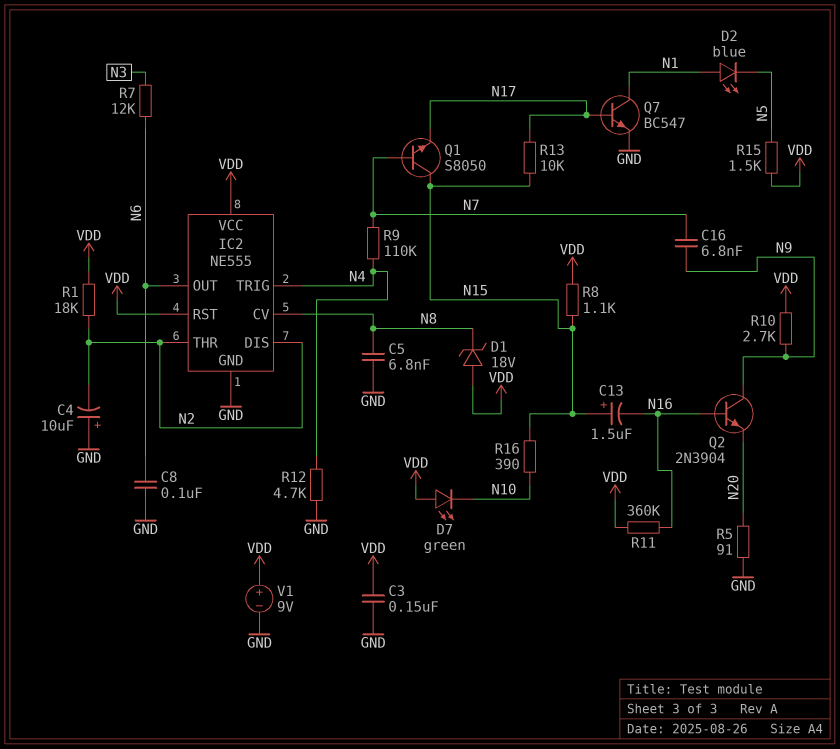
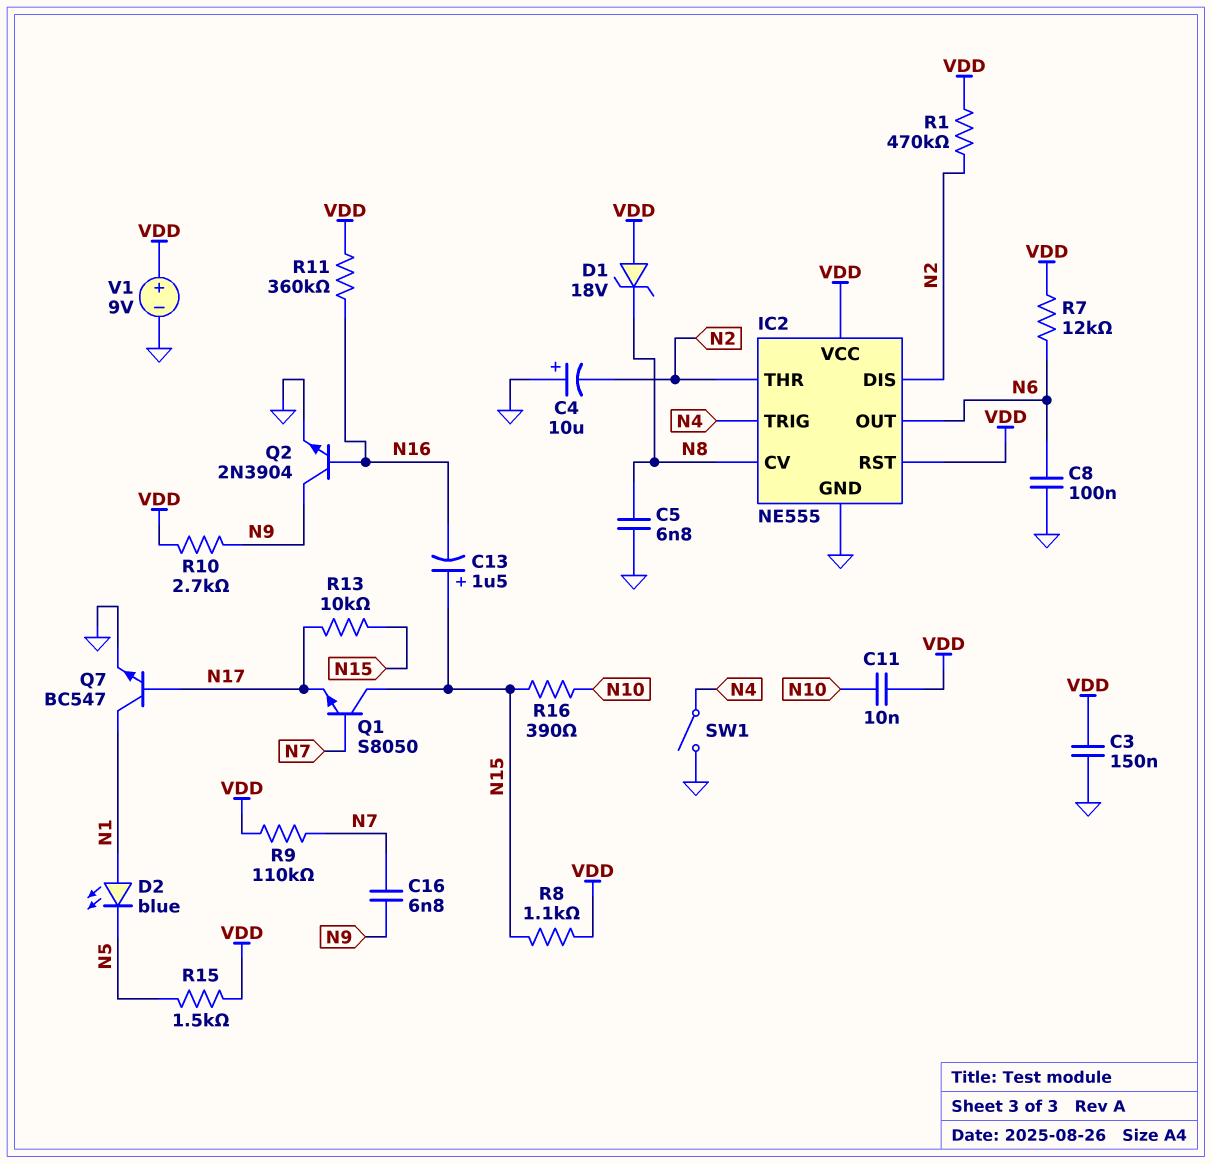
C11: none -> 10nF (N10, VDD)
D7: LED green (A VDD, K N10) -> none
Q2: NPN 2N3904 (B N16, C N9, E N20) -> NPN 2N3904 (B N16, C N9, E GND)
R1: 18k (N2, VDD) -> 470k (N2, VDD)
R5: 91 (GND, N20) -> none
R7: 12k (N3, N6) -> 12k (N6, VDD)
R9: 110k (N4, N7) -> 110k (N7, VDD)
R12: 4.7k (GND, N4) -> none
SW1: none -> switch (GND, N4)

